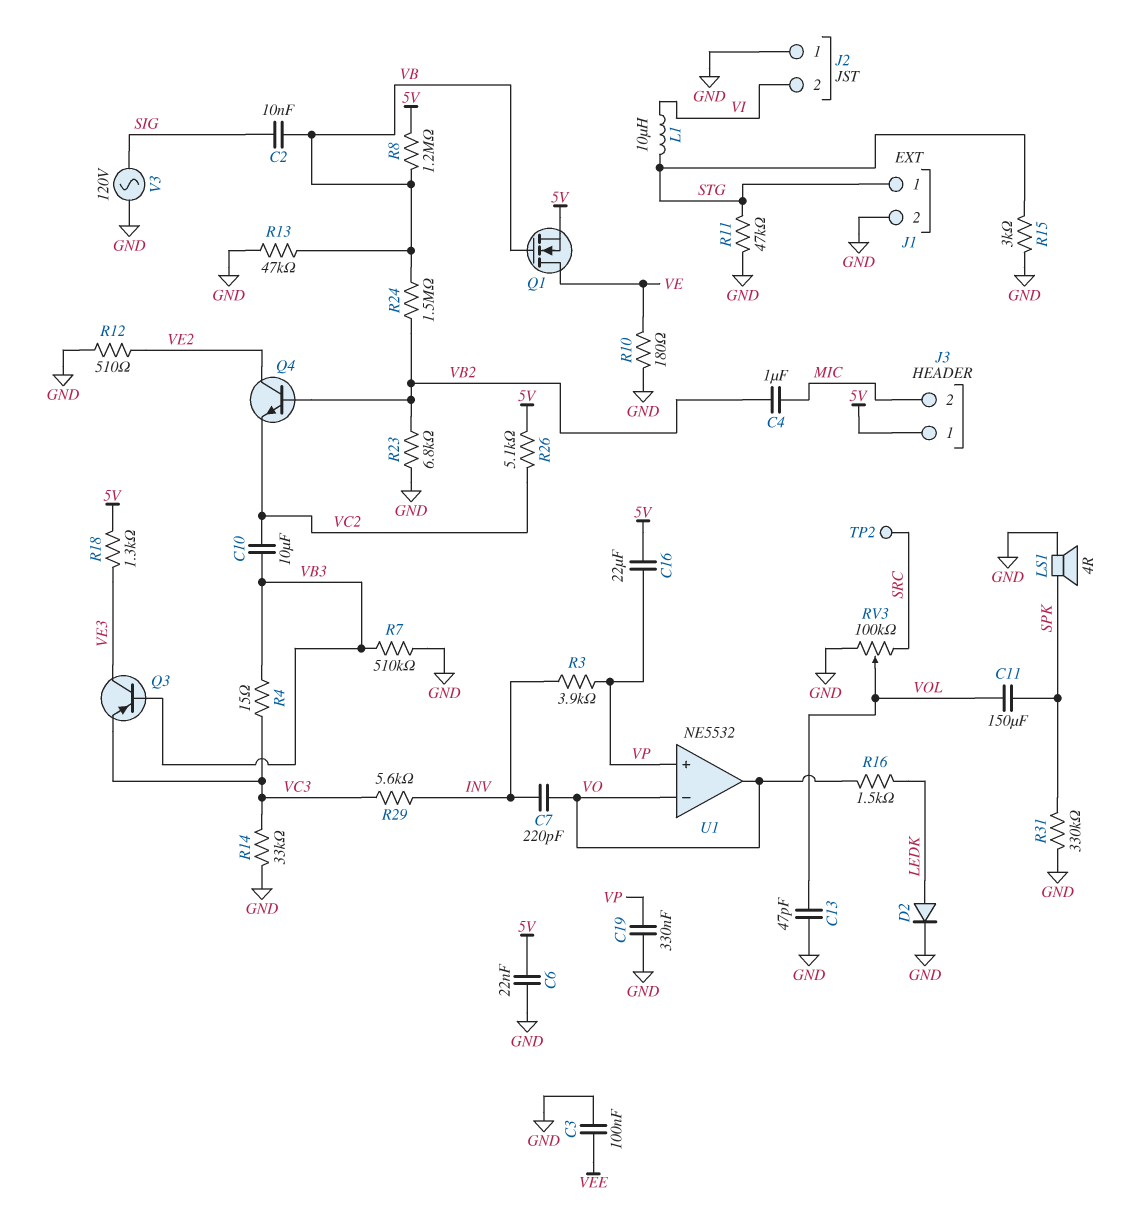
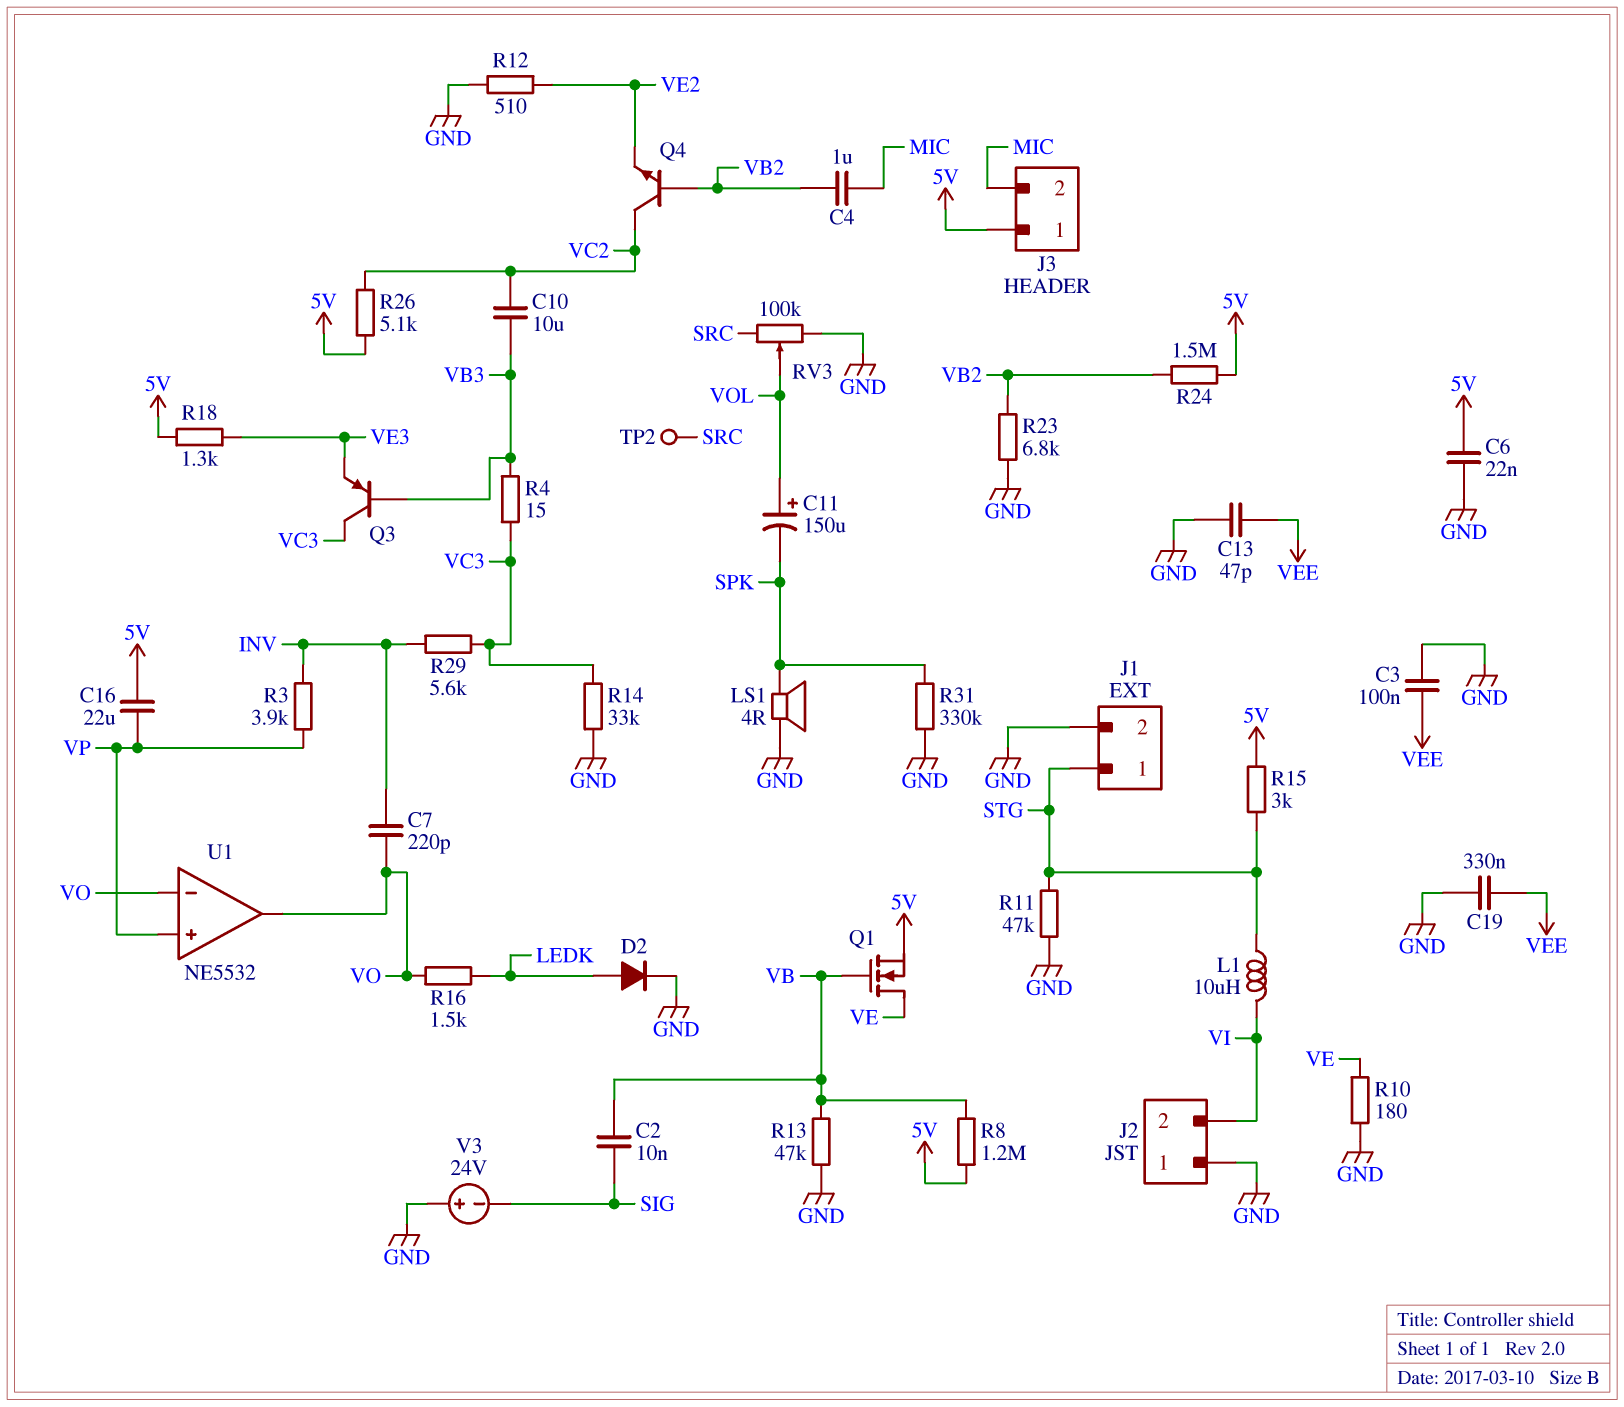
C11: 150uF (SPK, VOL) -> 150uF (plus VOL, minus SPK)
C13: 47pF (GND, VOL) -> 47pF (GND, VEE)
C19: 330nF (GND, VP) -> 330nF (GND, VEE)
Q3: PNP (B VB3, C VE3, E VC3) -> PNP (B VB3, C VC3, E VE3)
Q4: NPN (B VB2, C VE2, E VC2) -> NPN (B VB2, C VC2, E VE2)
R7: 510k (GND, VB3) -> none
R15: 3k (GND, STG) -> 3k (5V, STG)
R24: 1.5M (VB, VB2) -> 1.5M (5V, VB2)
V3: AC 120V (GND, SIG) -> 24V (plus GND, minus SIG)

